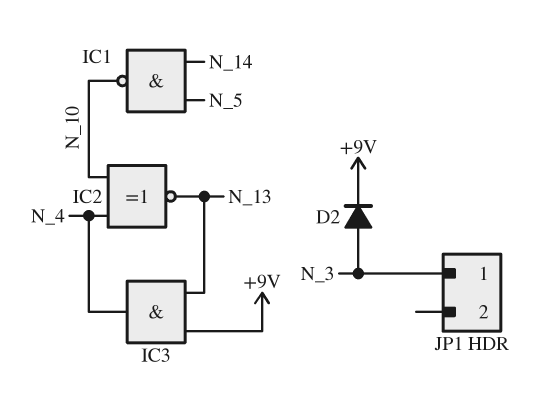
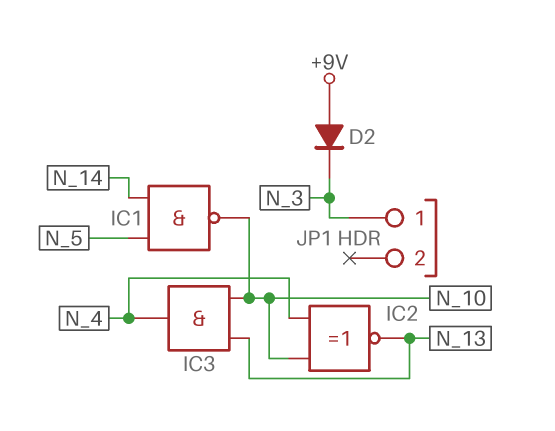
D2: diode (A N_3, K +9V) -> diode (A +9V, K N_3)
IC3: AND (in +9V, in N_13, out N_4) -> AND (in N_10, in N_13, out N_4)

